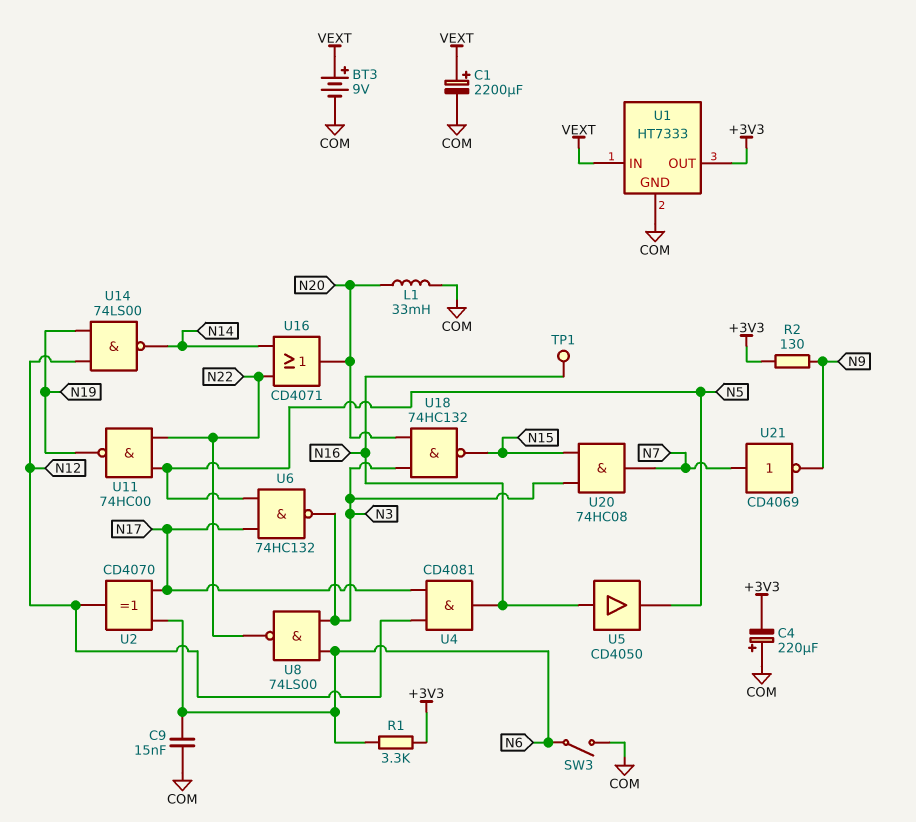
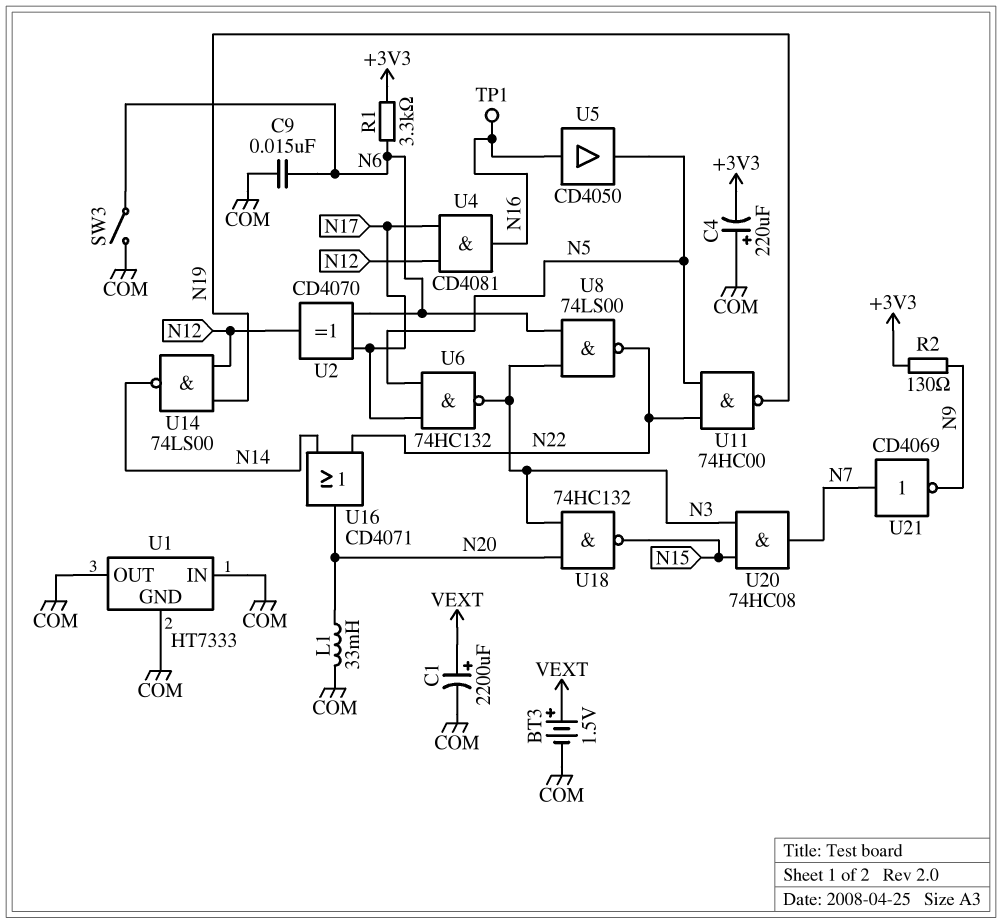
BT3: 9V (plus VEXT, minus COM) -> 1.5V (plus VEXT, minus COM)
U1 pin IN: VEXT -> COM
U1 pin OUT: +3V3 -> COM

